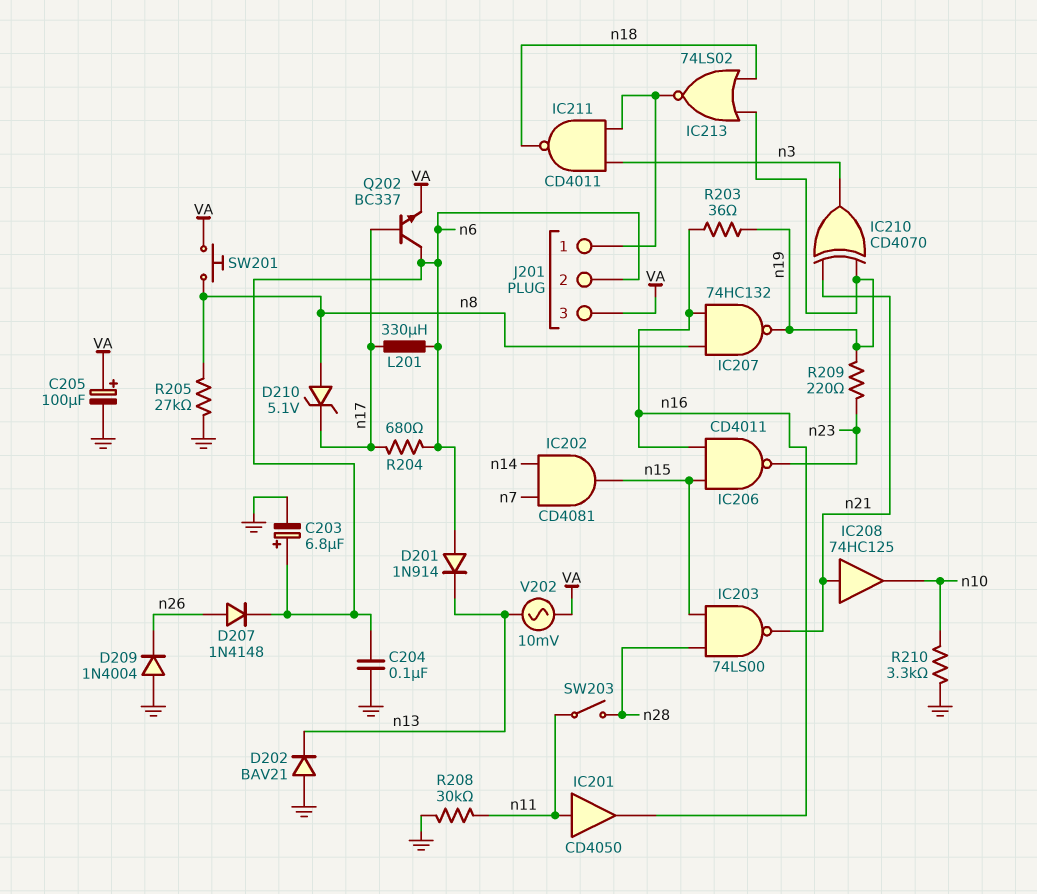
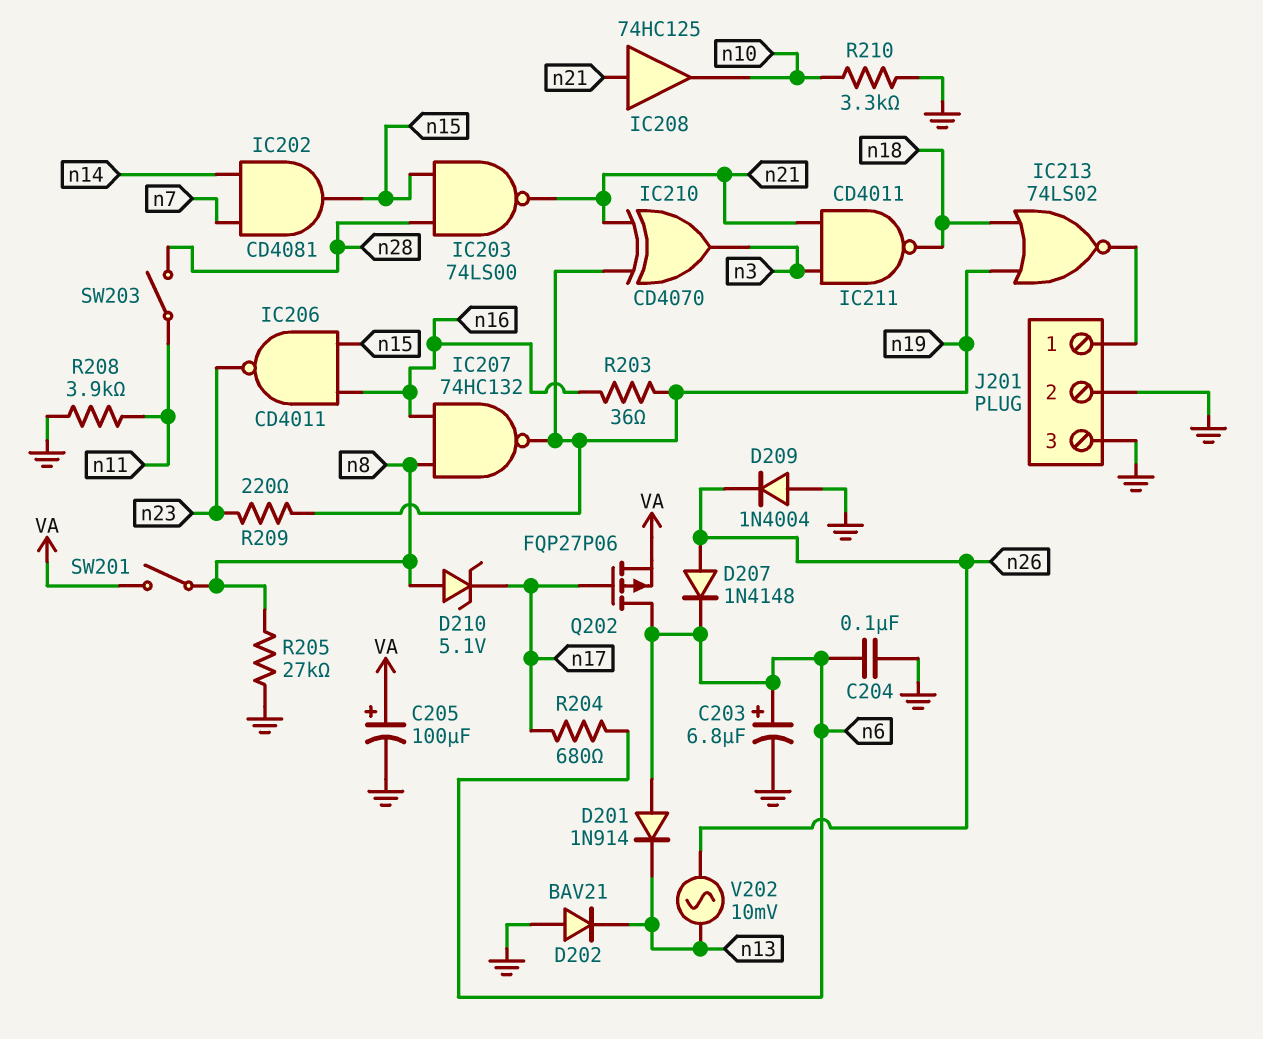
IC201: buffer CD4050 (in n11, out n16) -> none
IC211: NAND CD4011 (in J201/1, in n3, out n18) -> NAND CD4011 (in n3, in n21, out n18)
J201 pin 2: n6 -> GND
J201 pin 3: VA -> GND
L201: 330uH (n6, n17) -> none
Q202: NPN BC337 (B n17, C n6, E VA) -> PMOS FQP27P06 (G n17, D n6, S VA)
R208: 30k (GND, n11) -> 3.9k (GND, n11)
SW201: button (VA, n8) -> switch (VA, n8)
V202: AC 10mV (VA, n13) -> AC 10mV (n13, n26)

